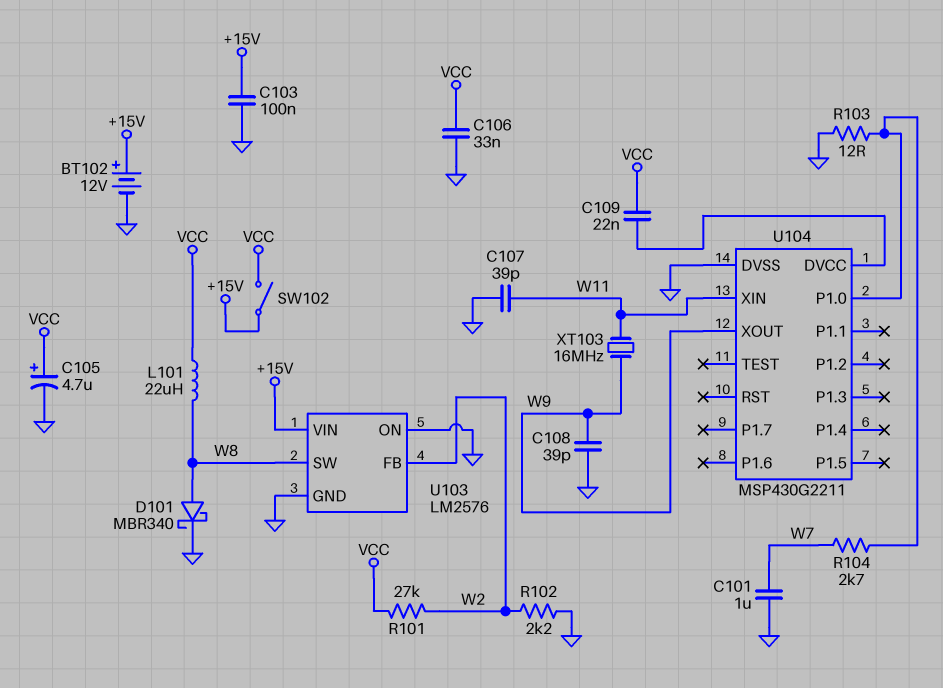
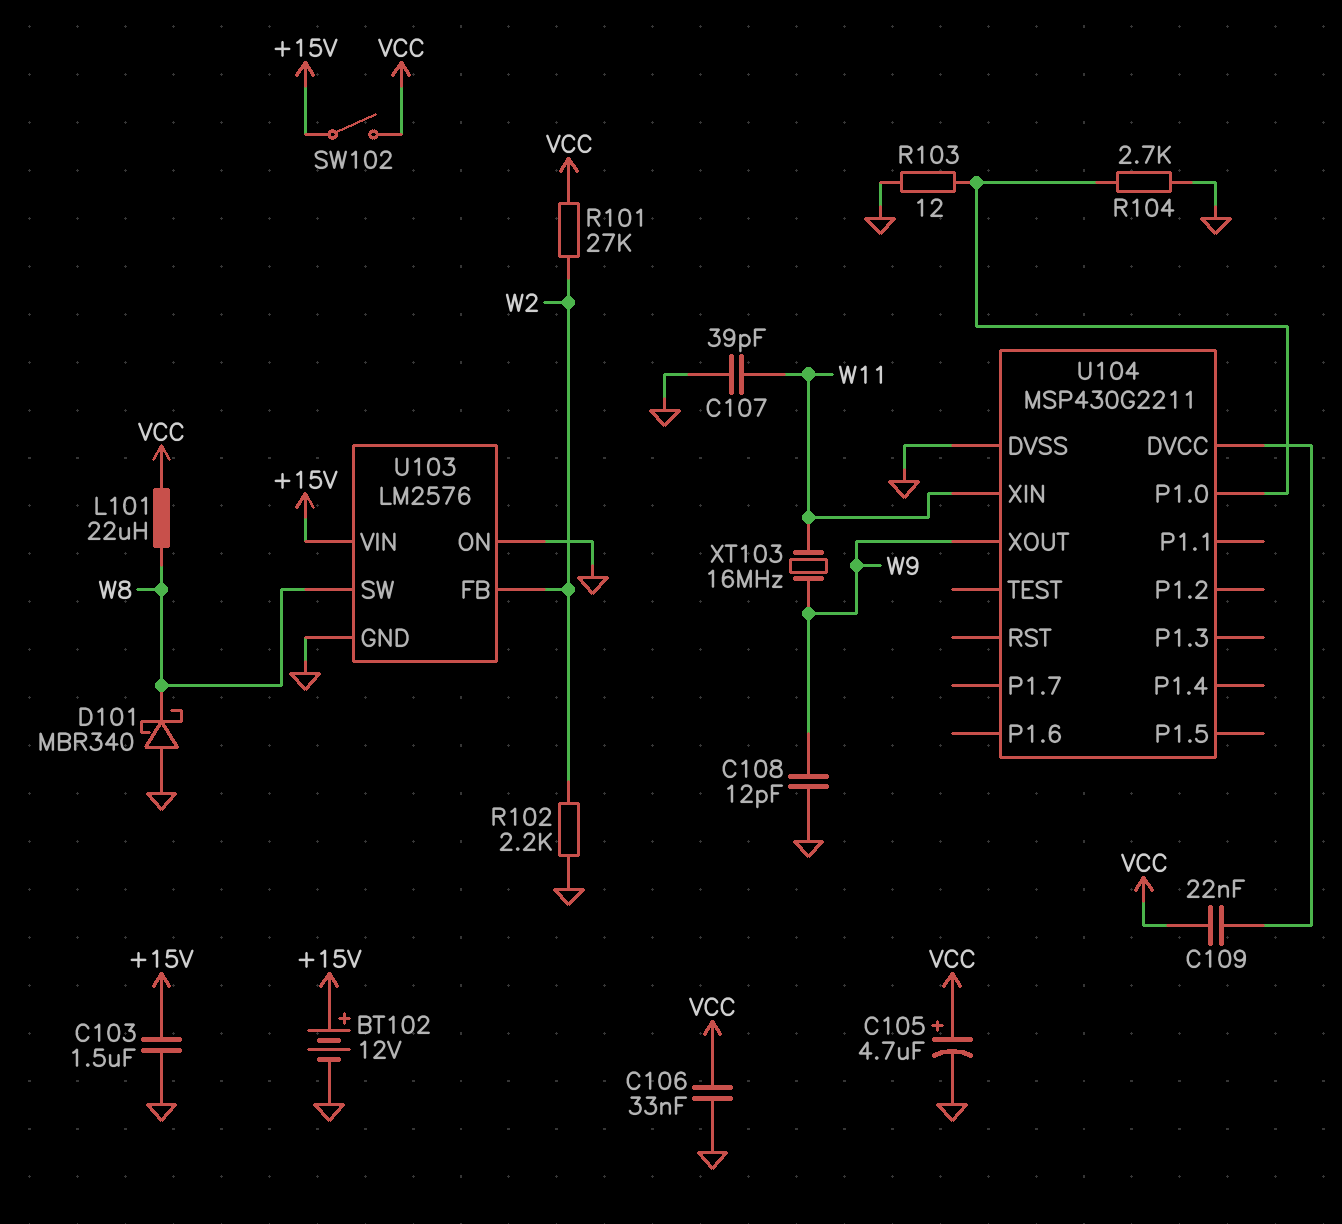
C101: 1uF (GND, W7) -> none
C103: 100nF (+15V, GND) -> 1.5uF (+15V, GND)
C108: 39pF (GND, W9) -> 12pF (GND, W9)
D101: schottky MBR340 (A W8, K GND) -> schottky MBR340 (A GND, K W8)
R104: 2.7k (U104/P1.0, W7) -> 2.7k (GND, U104/P1.0)

